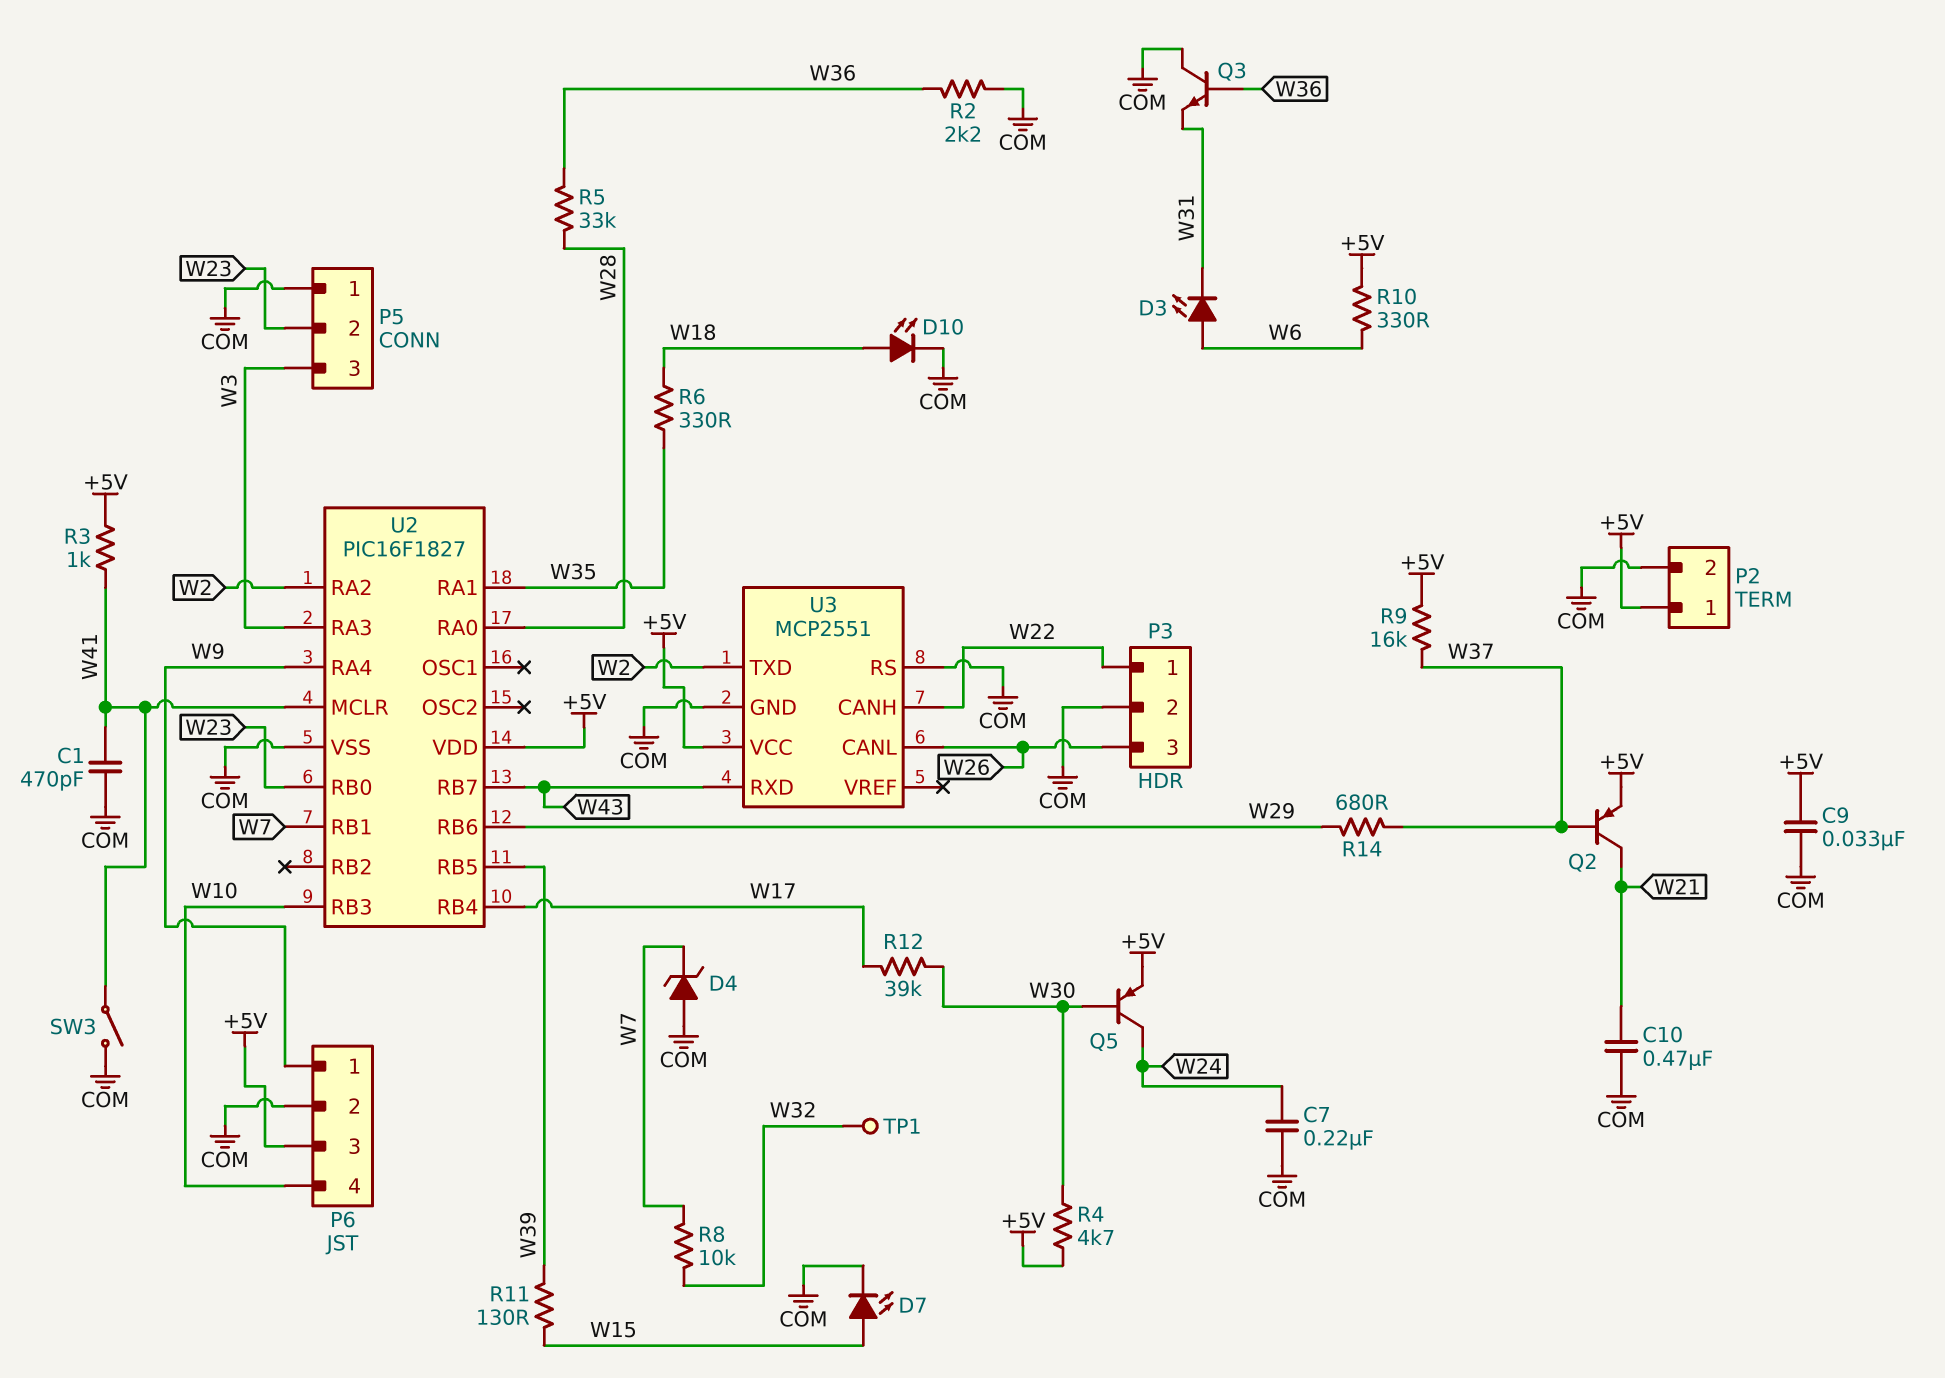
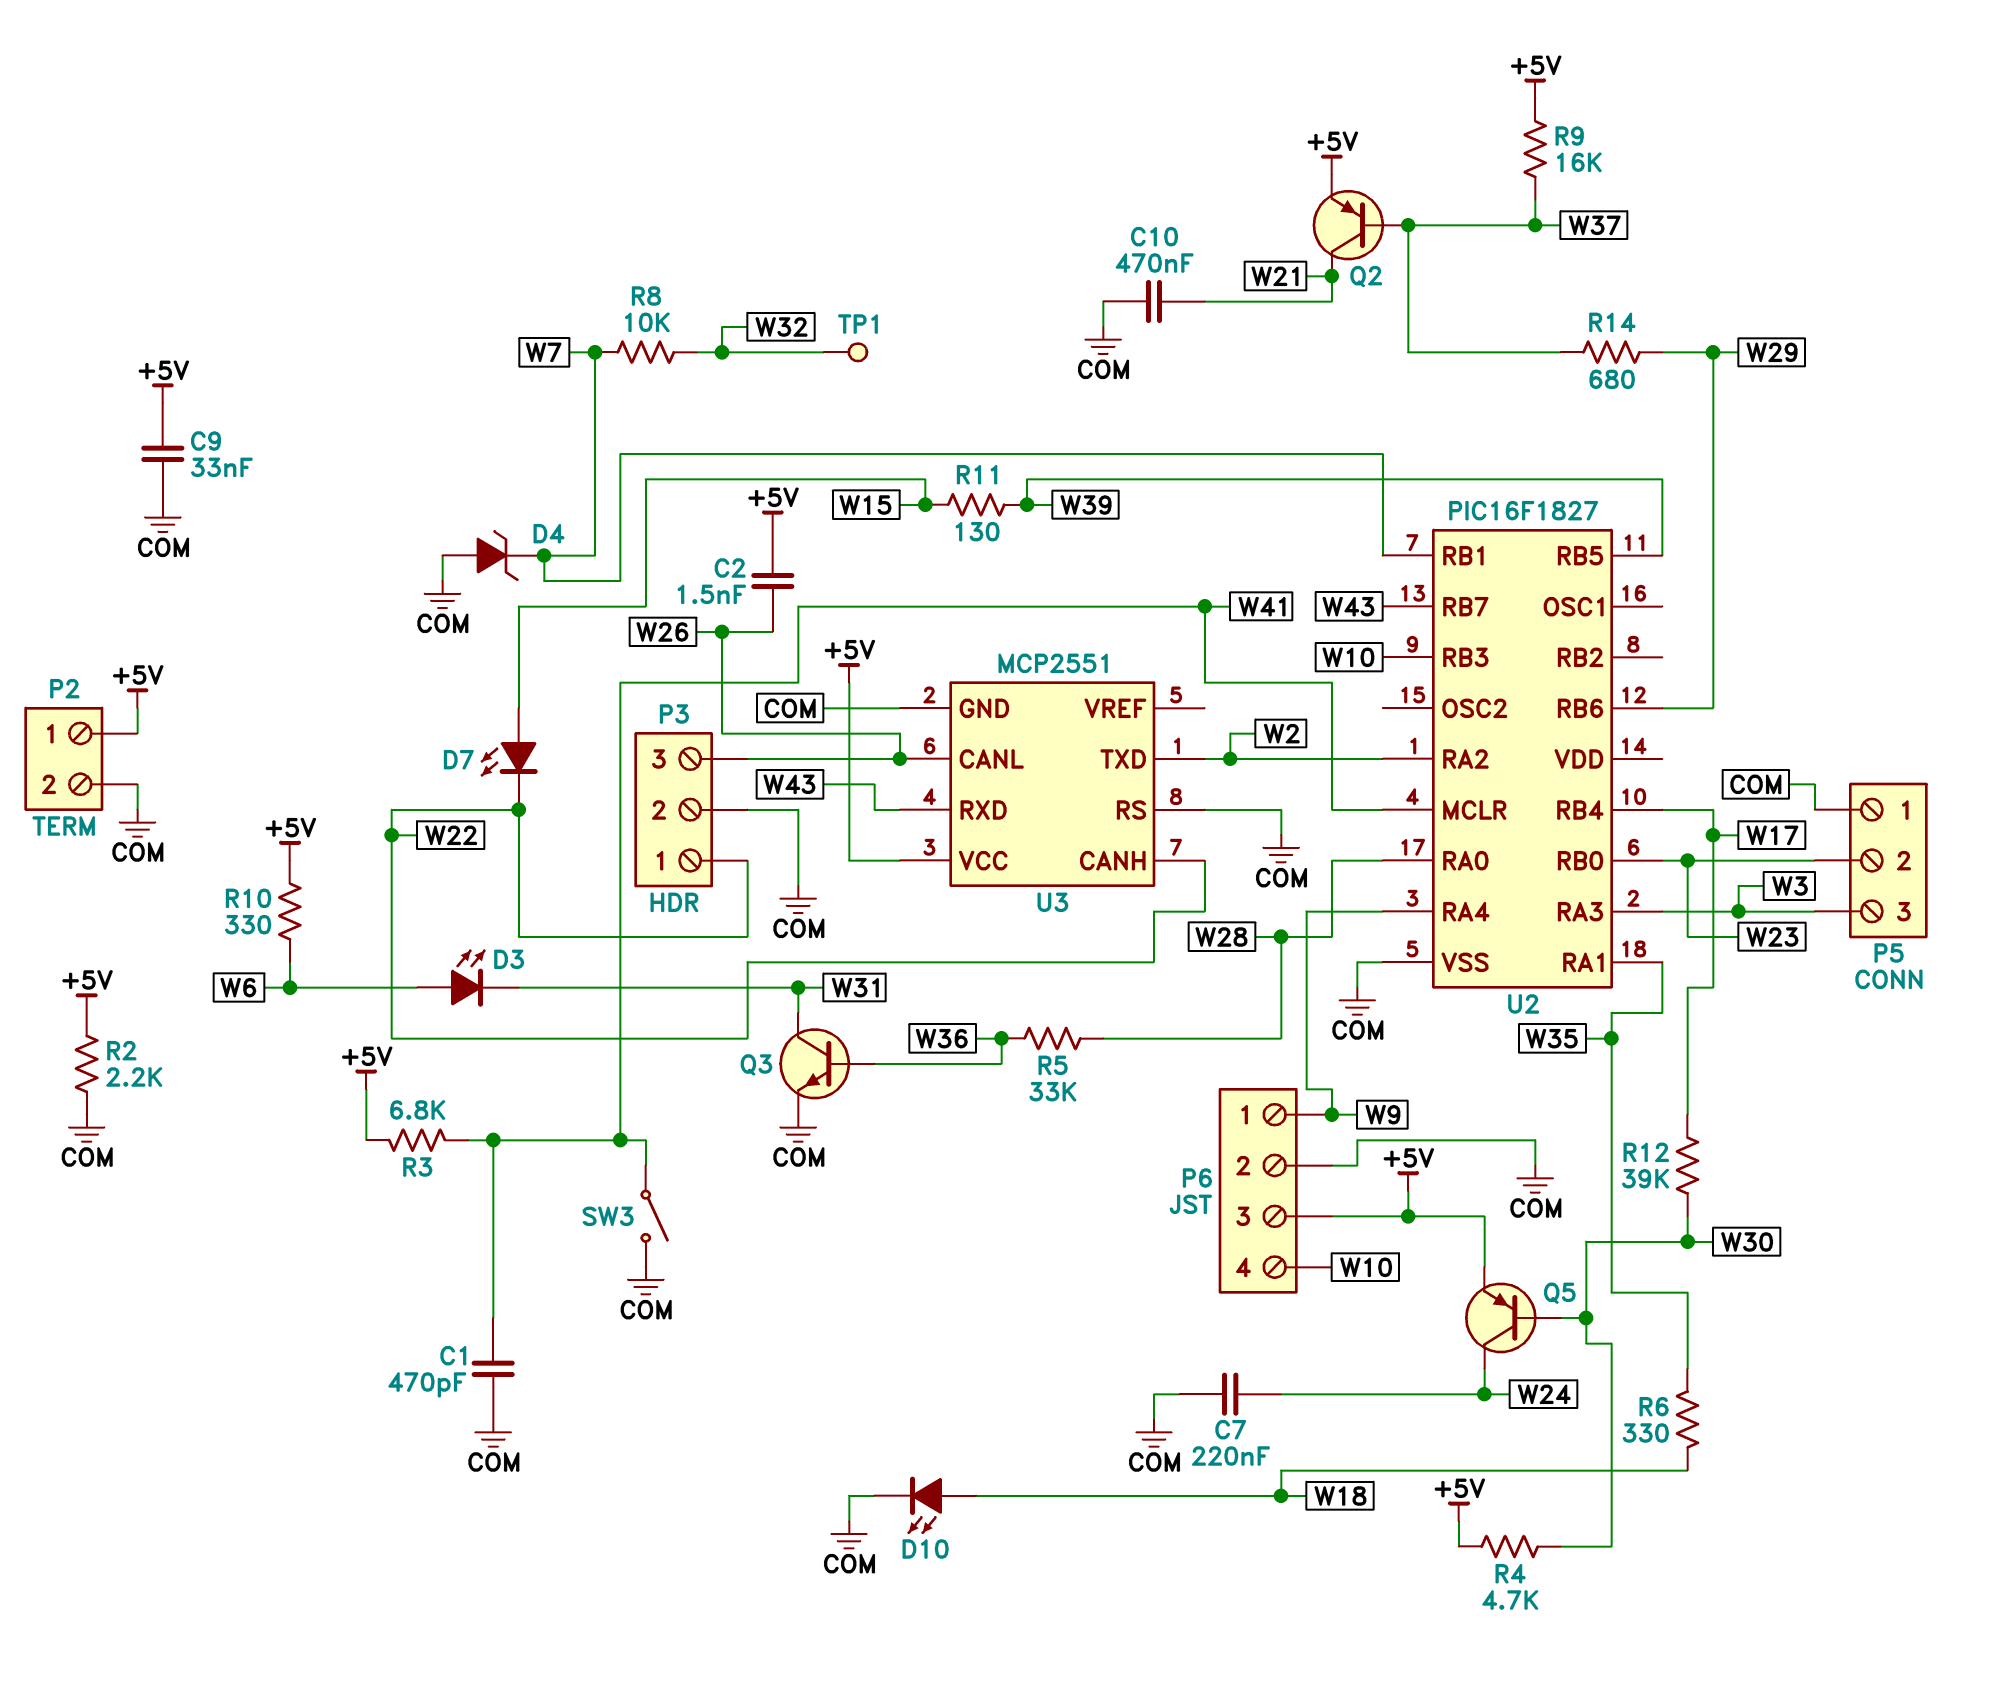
C2: none -> 1.5nF (+5V, W26)
D7: LED (A W15, K COM) -> LED (A W15, K W22)
Q3: NPN (B W36, C COM, E W31) -> NPN (B W36, C W31, E COM)
R2: 2.2k (COM, W36) -> 2.2k (+5V, COM)
R3: 1k (+5V, W41) -> 6.8k (+5V, W41)
U2 pin VDD: +5V -> none

